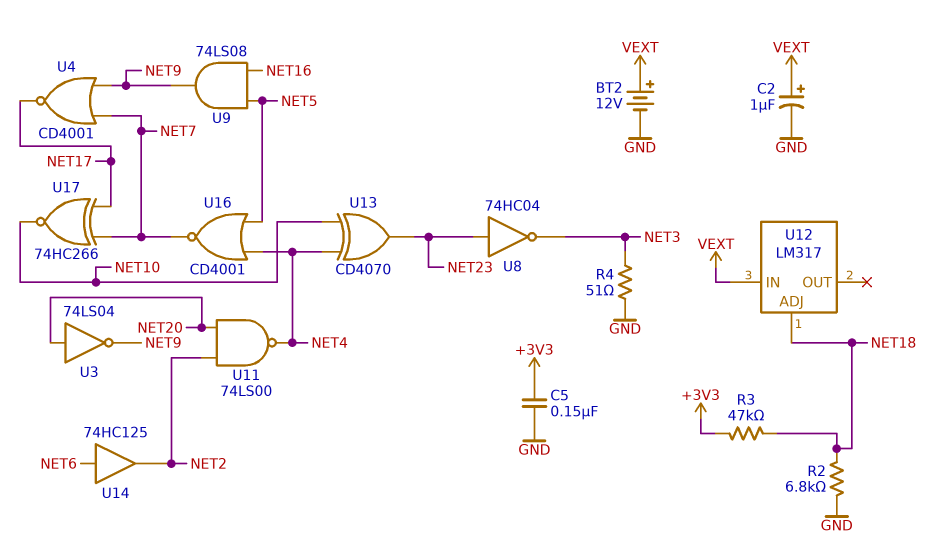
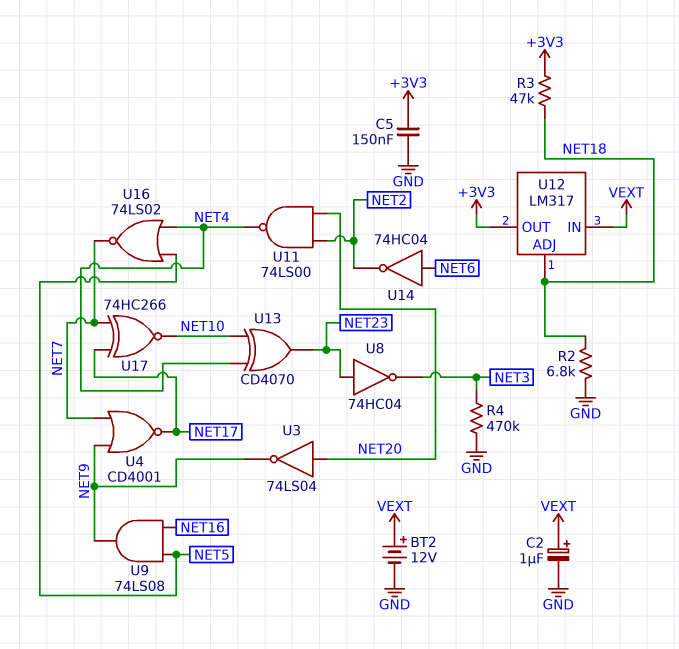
R4: 51 (GND, NET3) -> 470k (GND, NET3)
U12 pin OUT: none -> +3V3
U14: buffer 74HC125 (in NET6, out NET2) -> NOT 74HC04 (in NET6, out NET2)
U16: NOR CD4001 (in NET4, in NET5, out NET7) -> NOR 74LS02 (in NET4, in NET5, out NET7)

